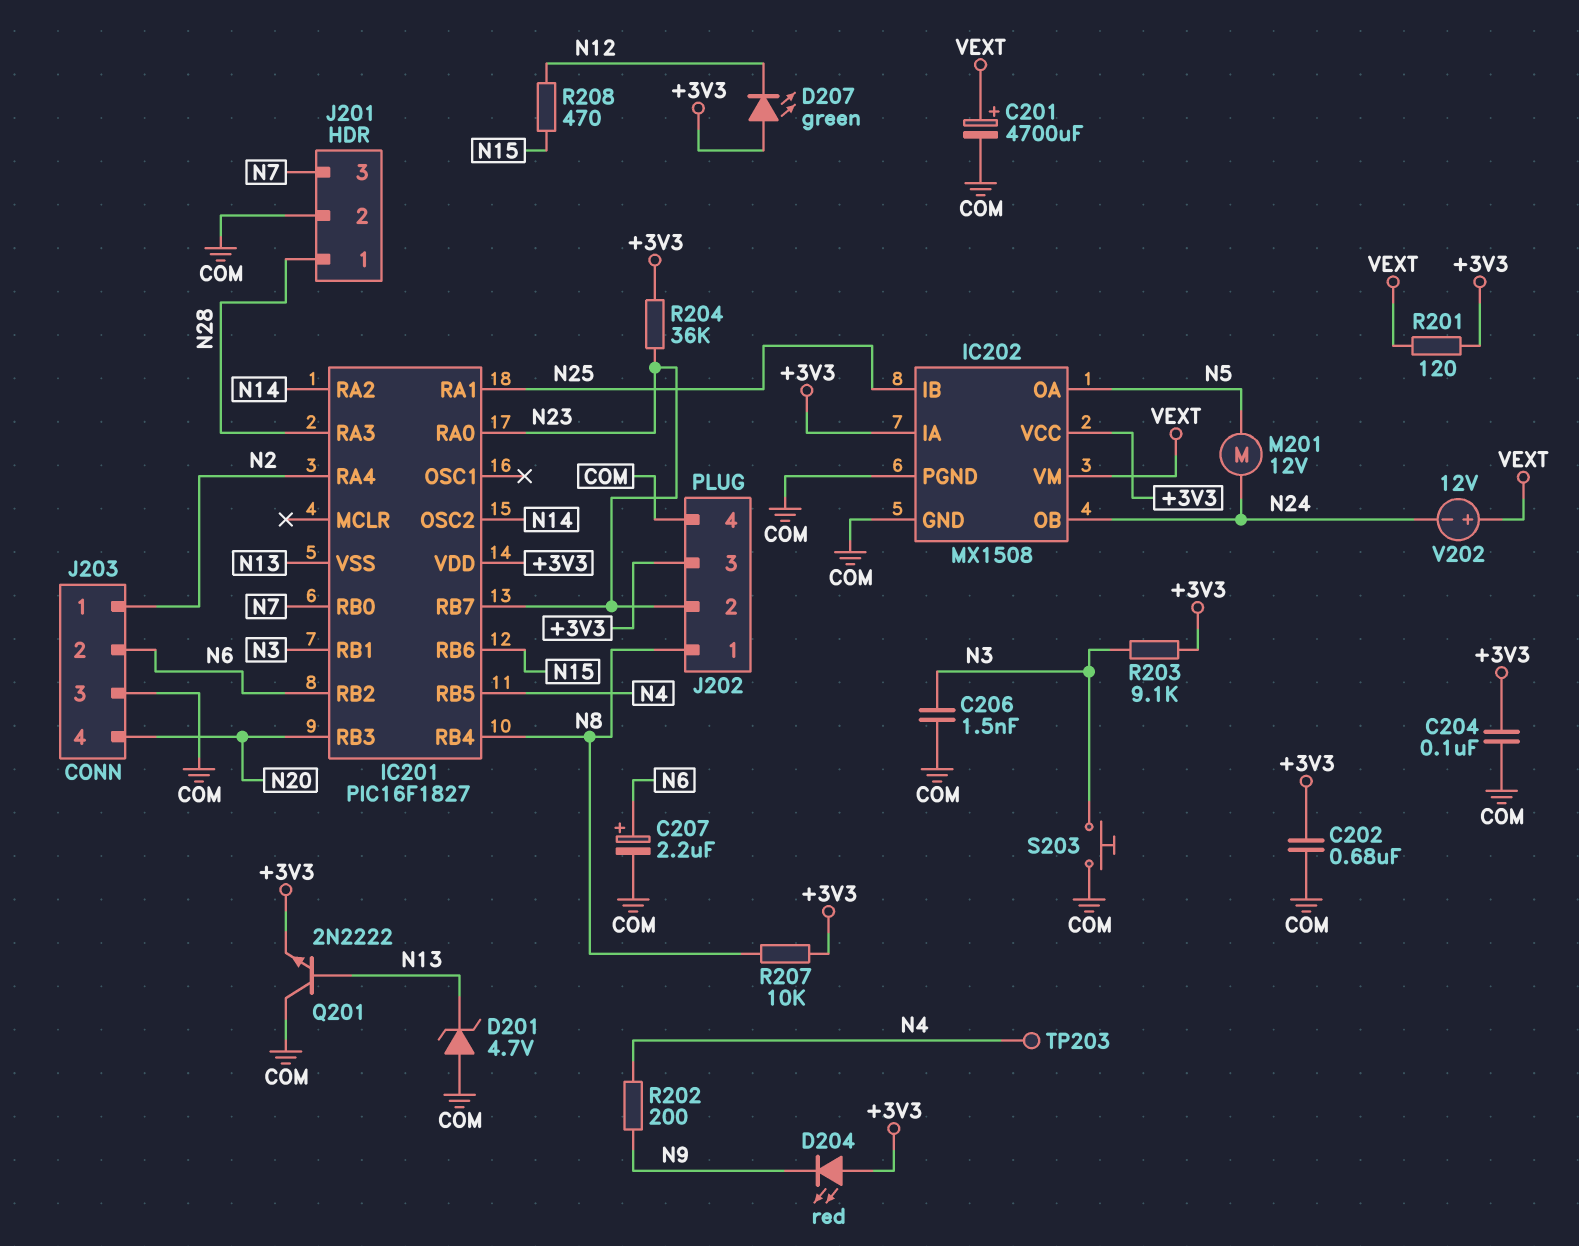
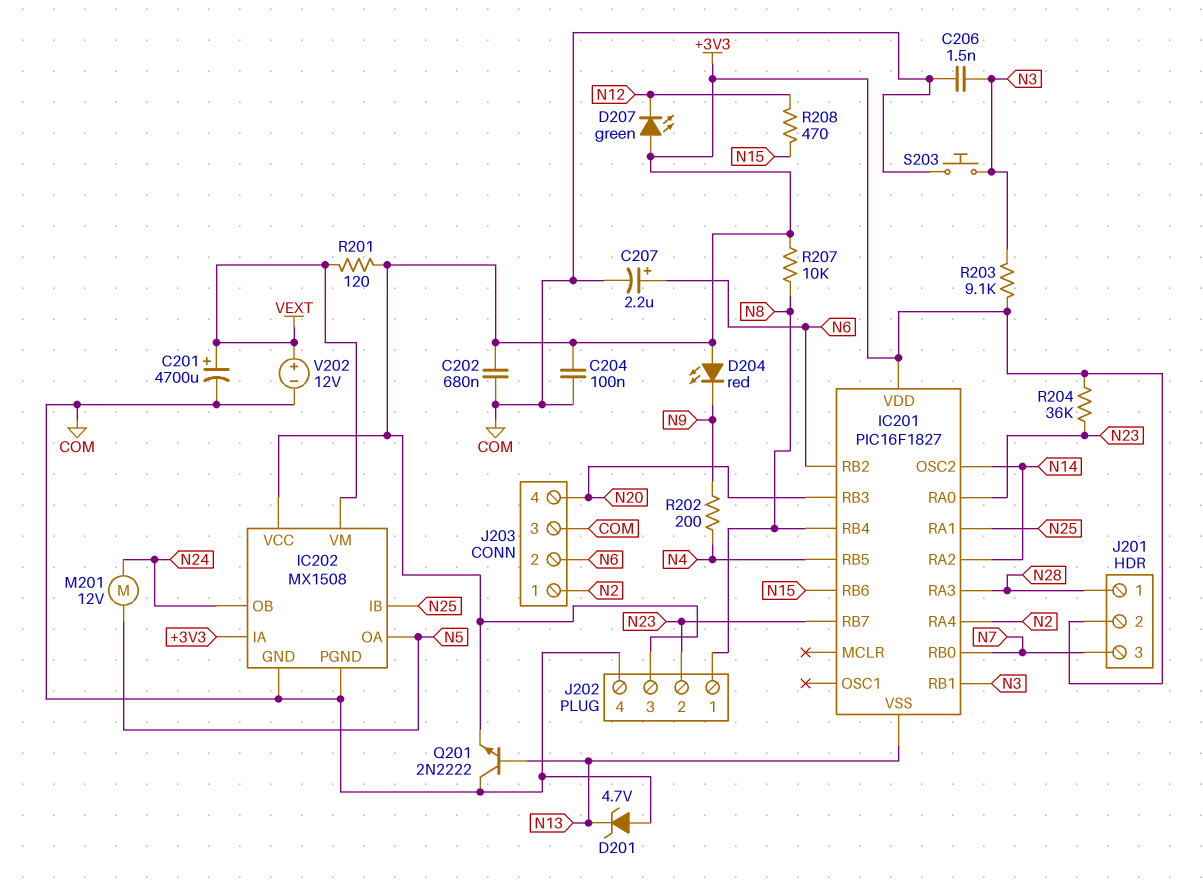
J201 pin 2: COM -> +3V3
TP203: test point (N4) -> none
V202: 12V (plus VEXT, minus N24) -> 12V (plus VEXT, minus COM)

